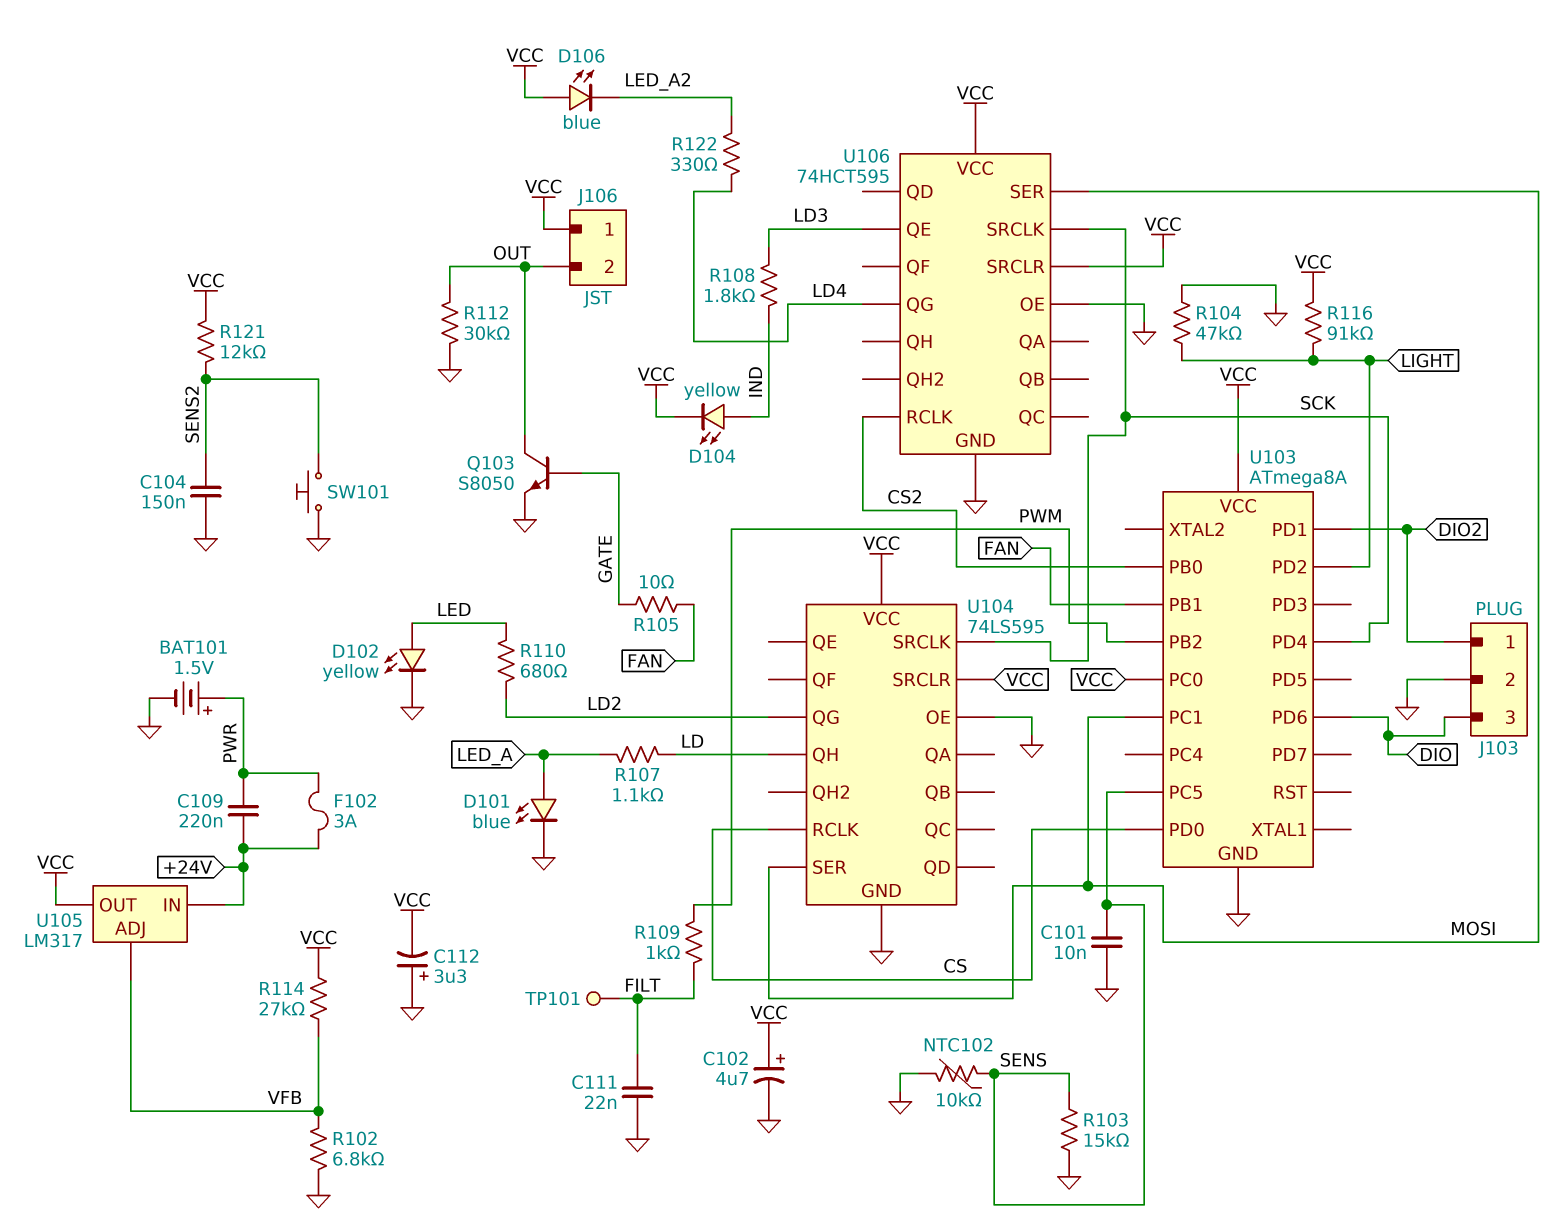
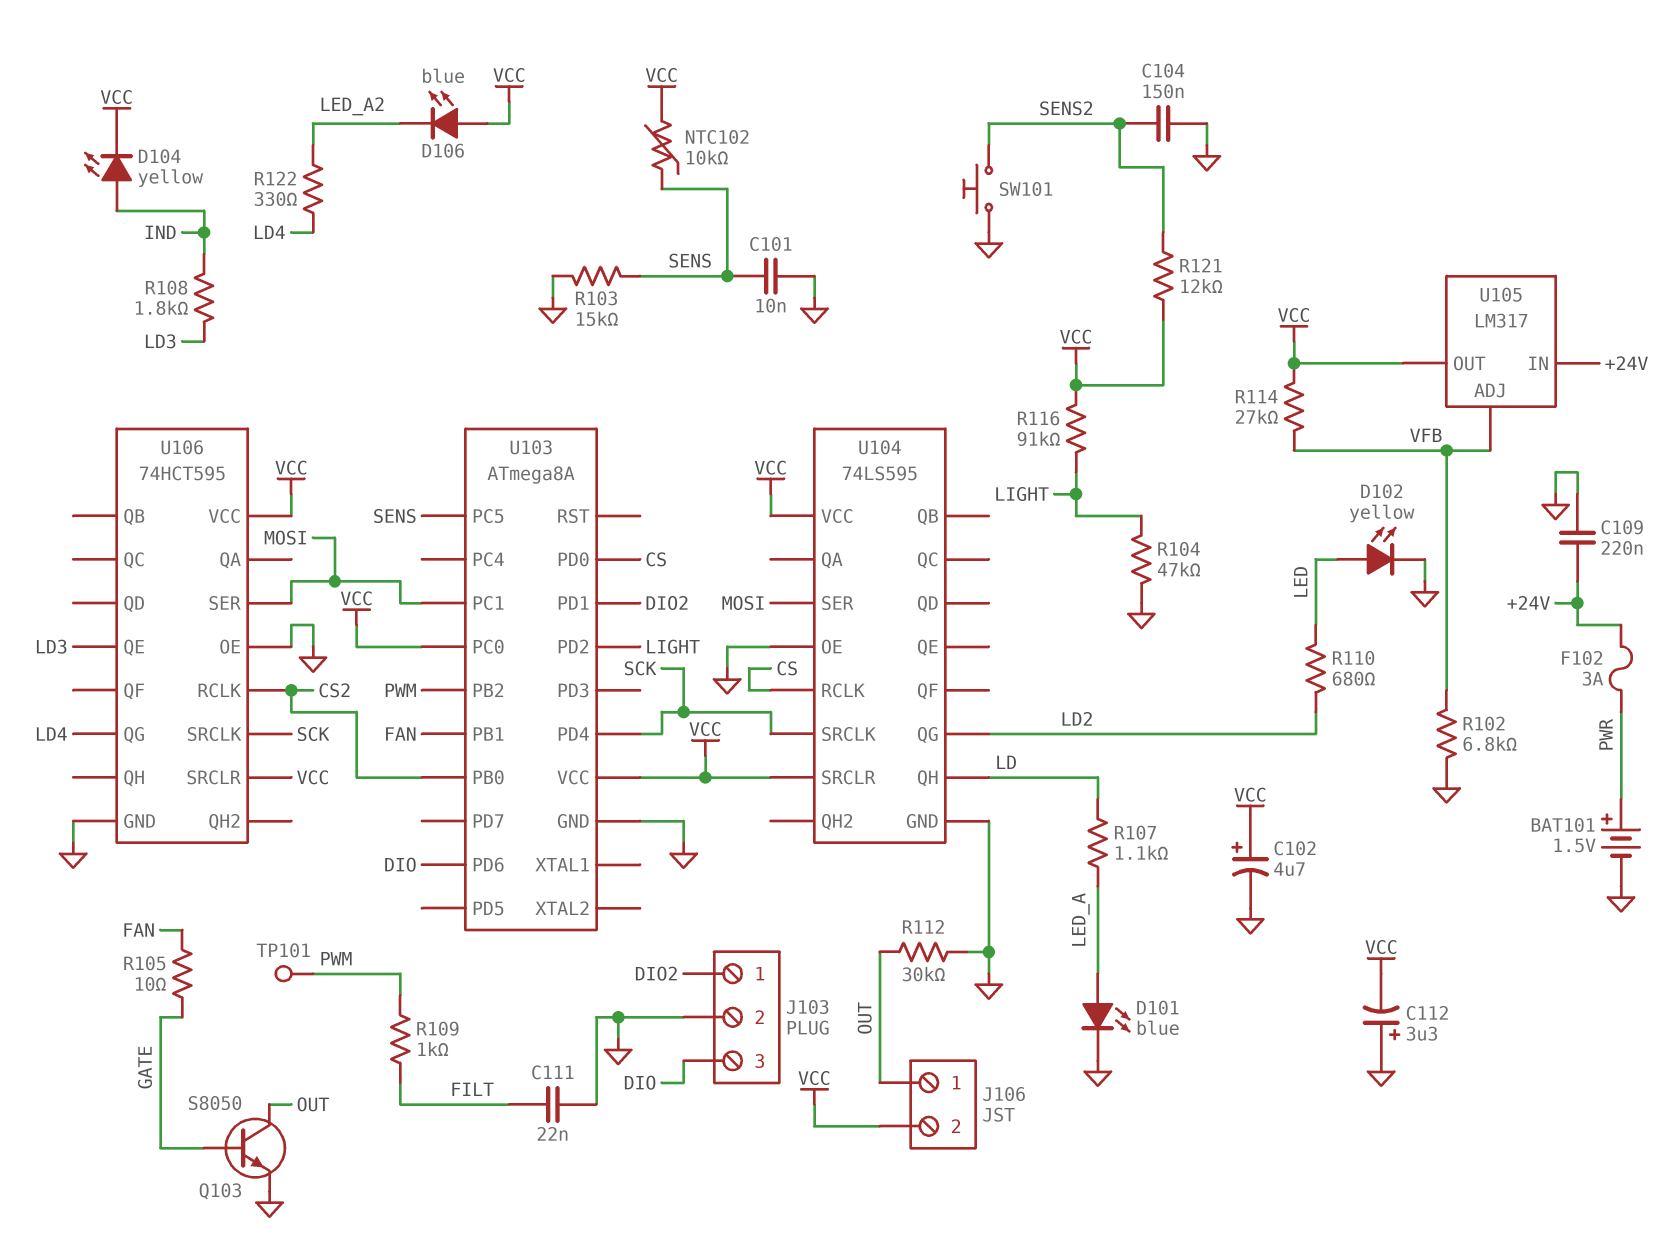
C109: 220nF (+24V, PWR) -> 220nF (+24V, GND)
J106 pin 1: VCC -> OUT
J106 pin 2: OUT -> VCC
NTC102: 10k (GND, SENS) -> 10k (SENS, VCC)
TP101: test point (FILT) -> test point (PWM)

